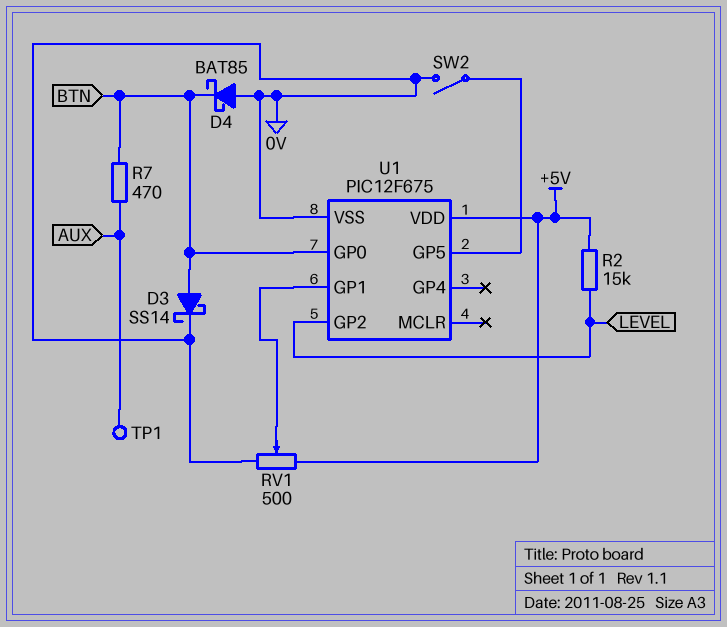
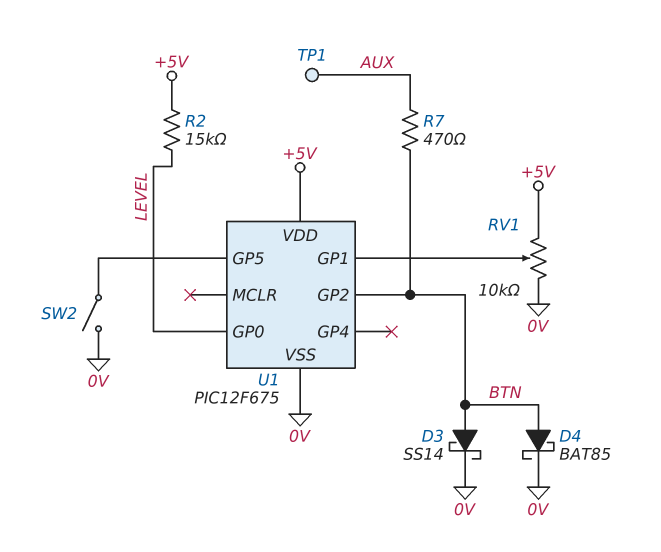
D4: schottky BAT85 (A 0V, K BTN) -> schottky BAT85 (A BTN, K 0V)
RV1: 500 (+5V, 0V, wiper U1/GP1) -> 10k (+5V, 0V, wiper U1/GP1)
U1 pin GP0: BTN -> LEVEL
U1 pin GP2: LEVEL -> BTN

